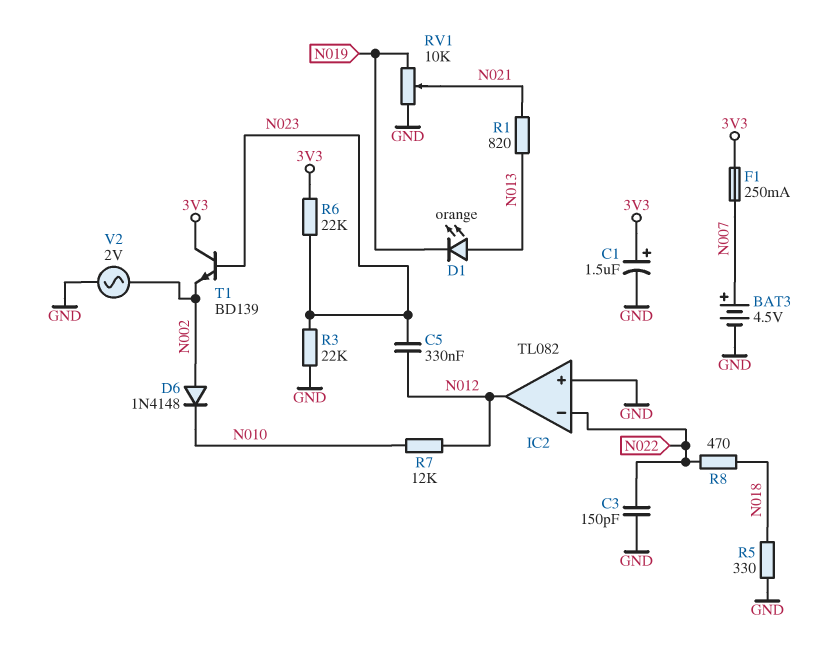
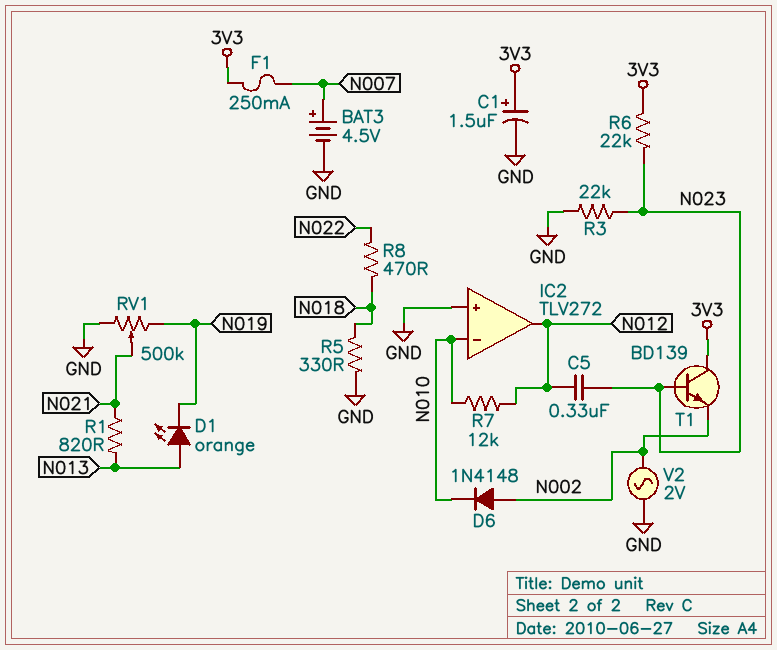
C3: 150pF (GND, N022) -> none
IC2: TL082 -> TLV272
IC2 pin in-: N022 -> N010
RV1: 10k (GND, N019, wiper N021) -> 500k (GND, N019, wiper N021)

